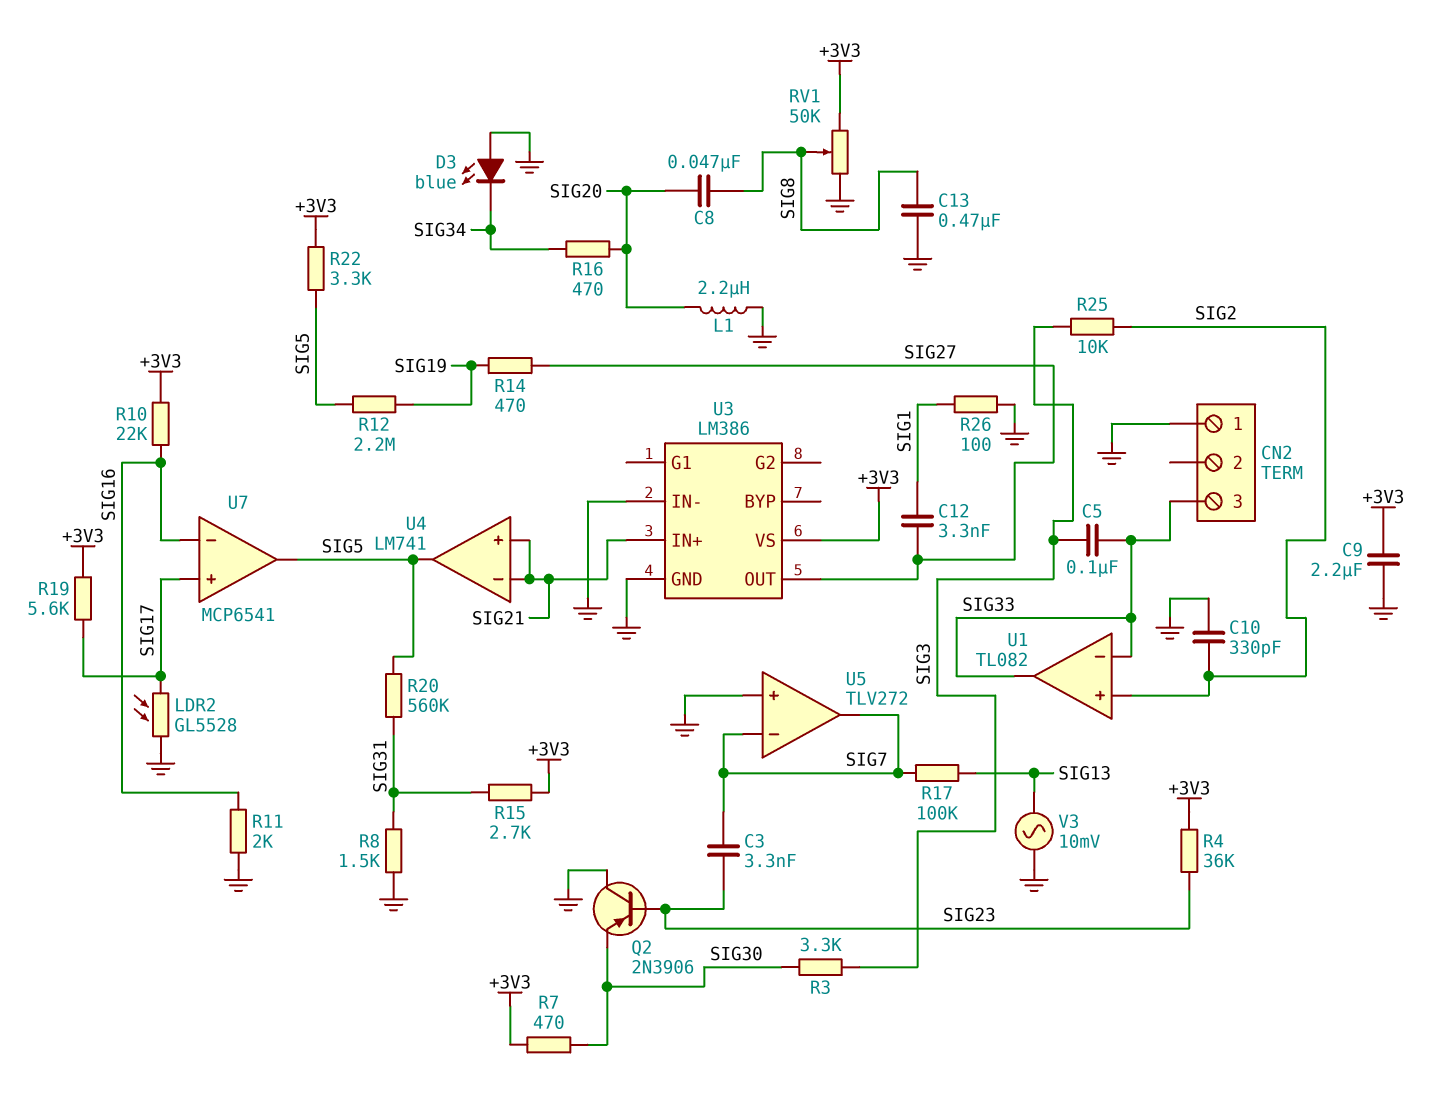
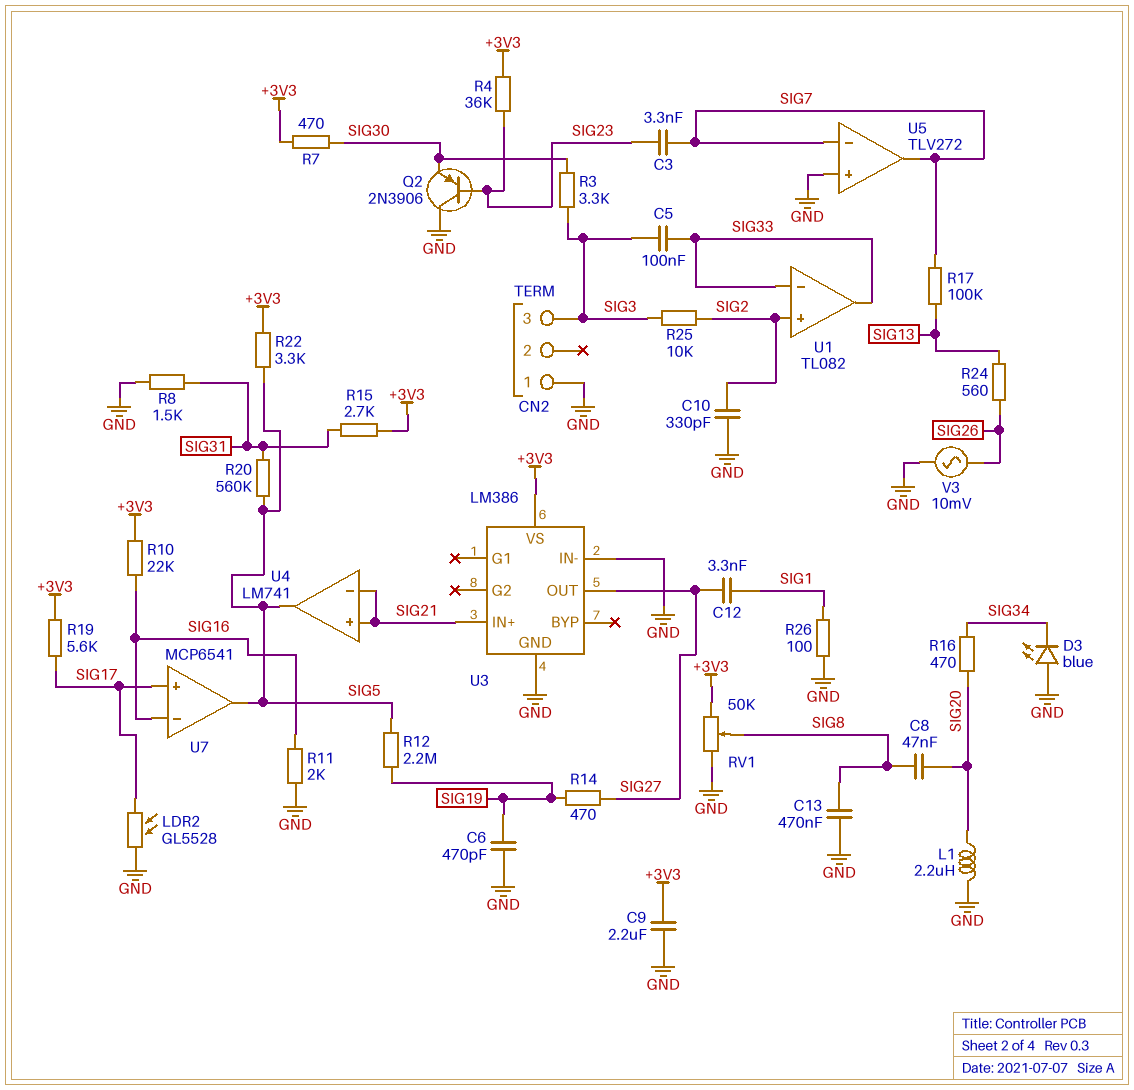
C6: none -> 470pF (GND, SIG19)
CN2 pin 3: SIG33 -> SIG3
R24: none -> 560 (SIG13, SIG26)
V3: AC 10mV (GND, SIG13) -> AC 10mV (GND, SIG26)

